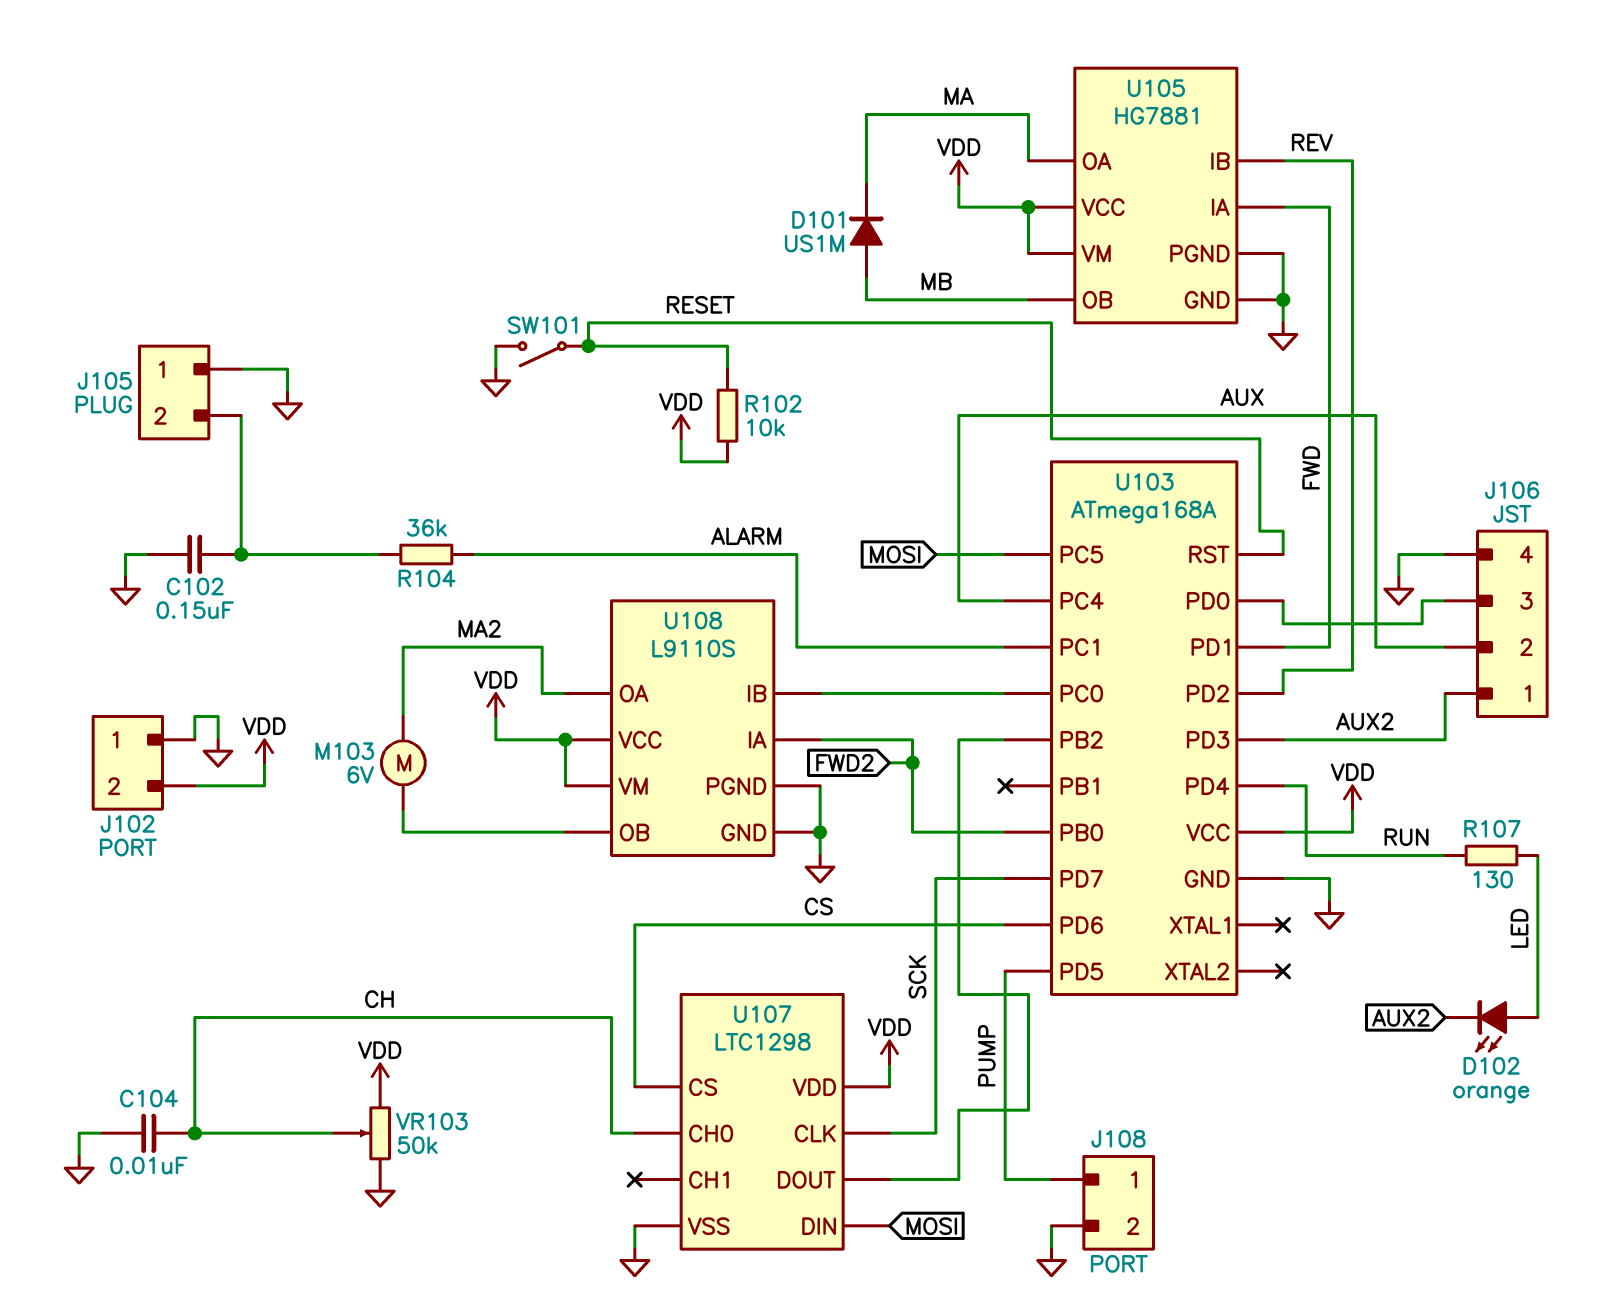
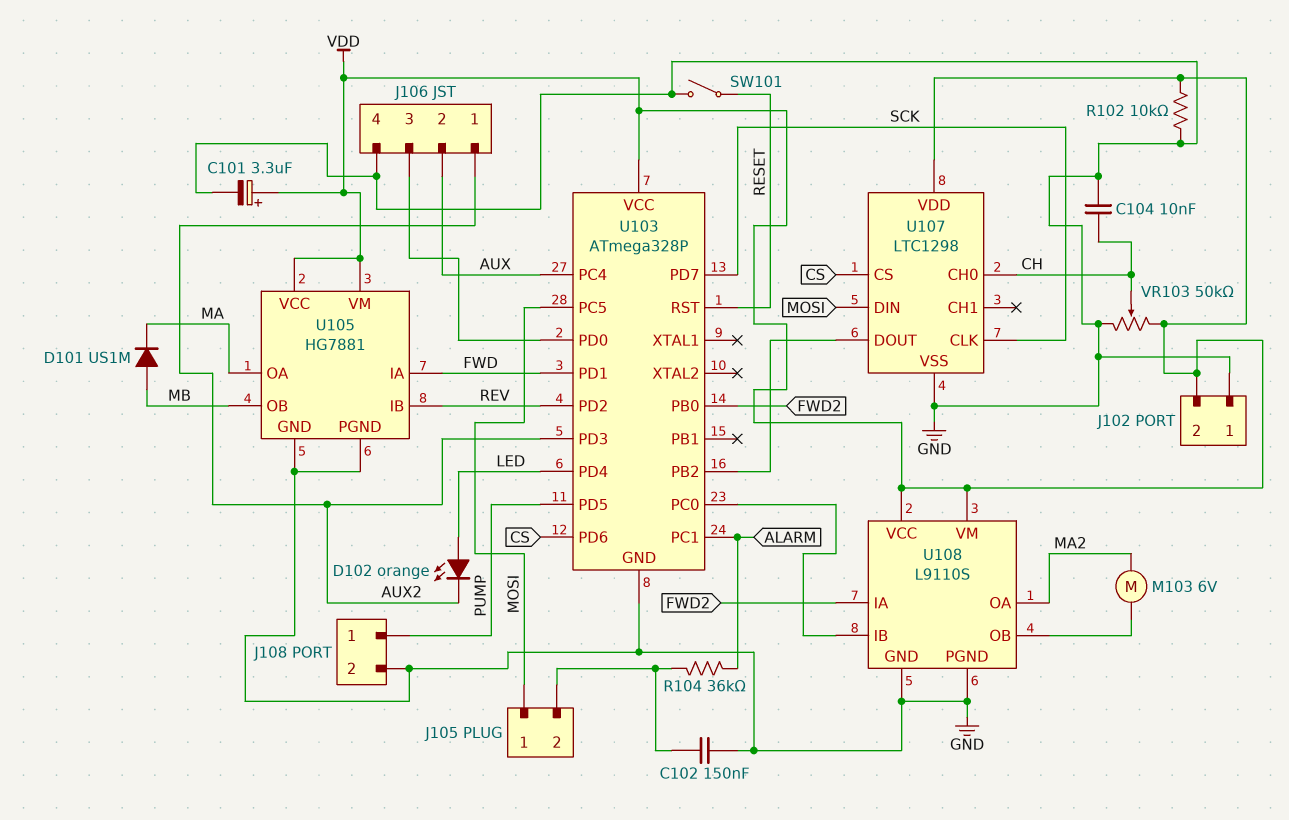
C101: none -> 3.3uF (plus VDD, minus GND)
J105 pin 1: GND -> MOSI
R102: 10k (RESET, VDD) -> 10k (GND, VDD)
R107: 130 (LED, RUN) -> none
U103: ATmega168A -> ATmega328P
U103 pin PD4: RUN -> LED

